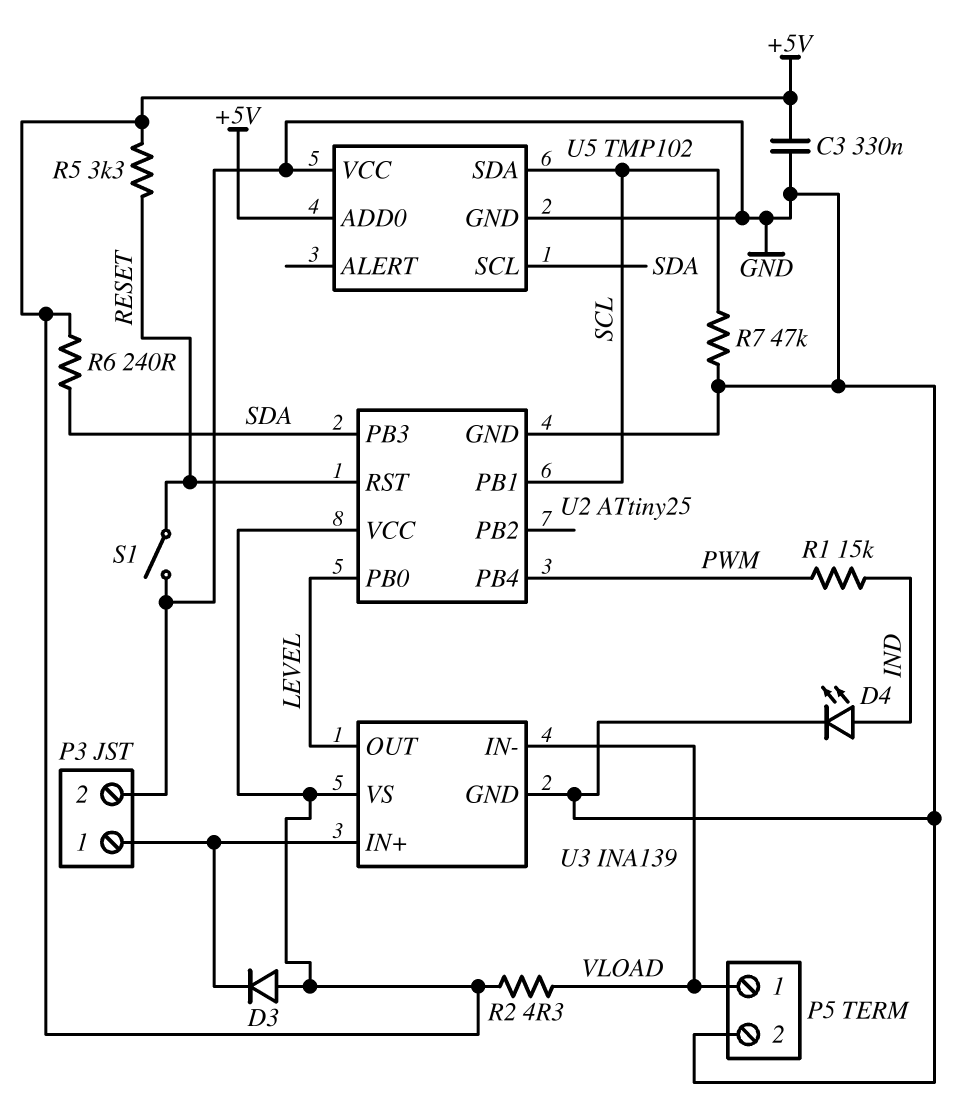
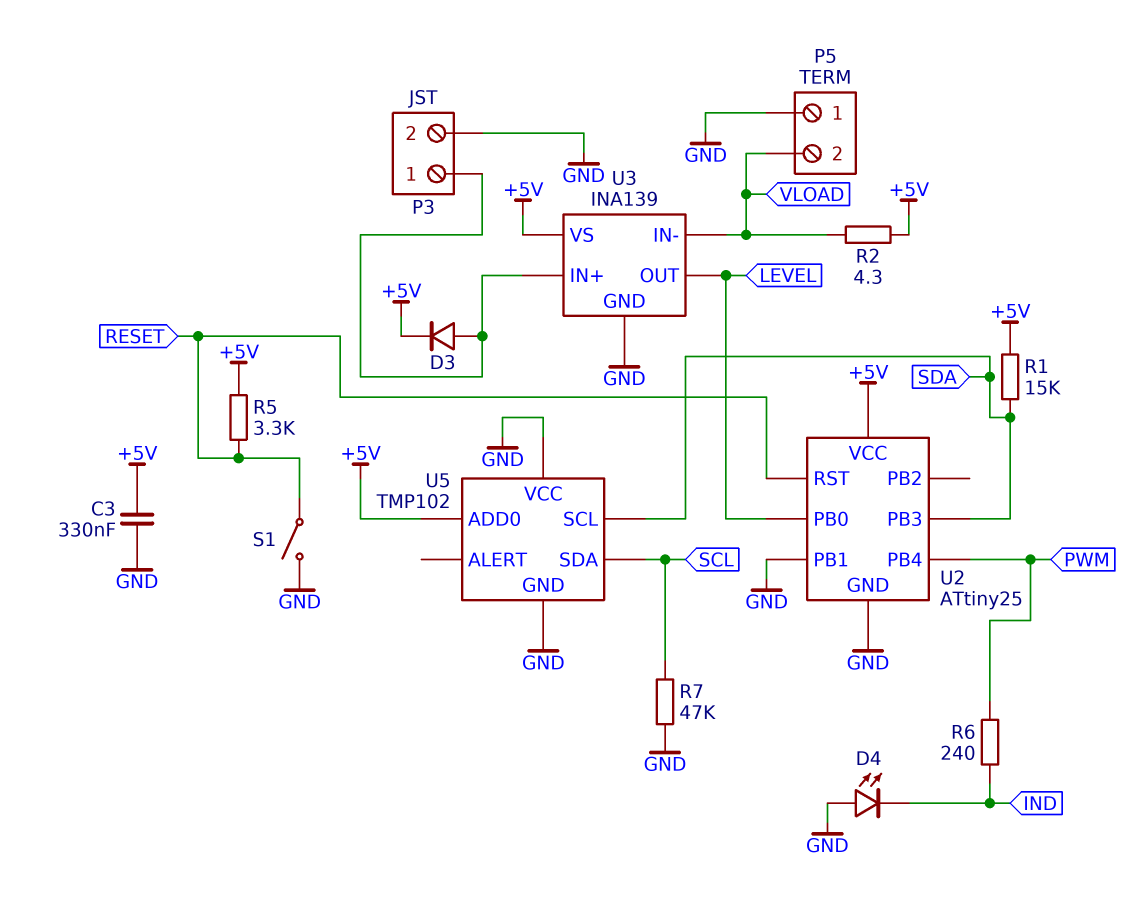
D3: diode (A +5V, K P3/1) -> diode (A P3/1, K +5V)
D4: LED (A IND, K GND) -> LED (A GND, K IND)
P5 pin 1: VLOAD -> GND
P5 pin 2: GND -> VLOAD
R1: 15k (IND, PWM) -> 15k (+5V, SDA)
R6: 240 (+5V, SDA) -> 240 (IND, PWM)
U2 pin PB1: SCL -> GND

